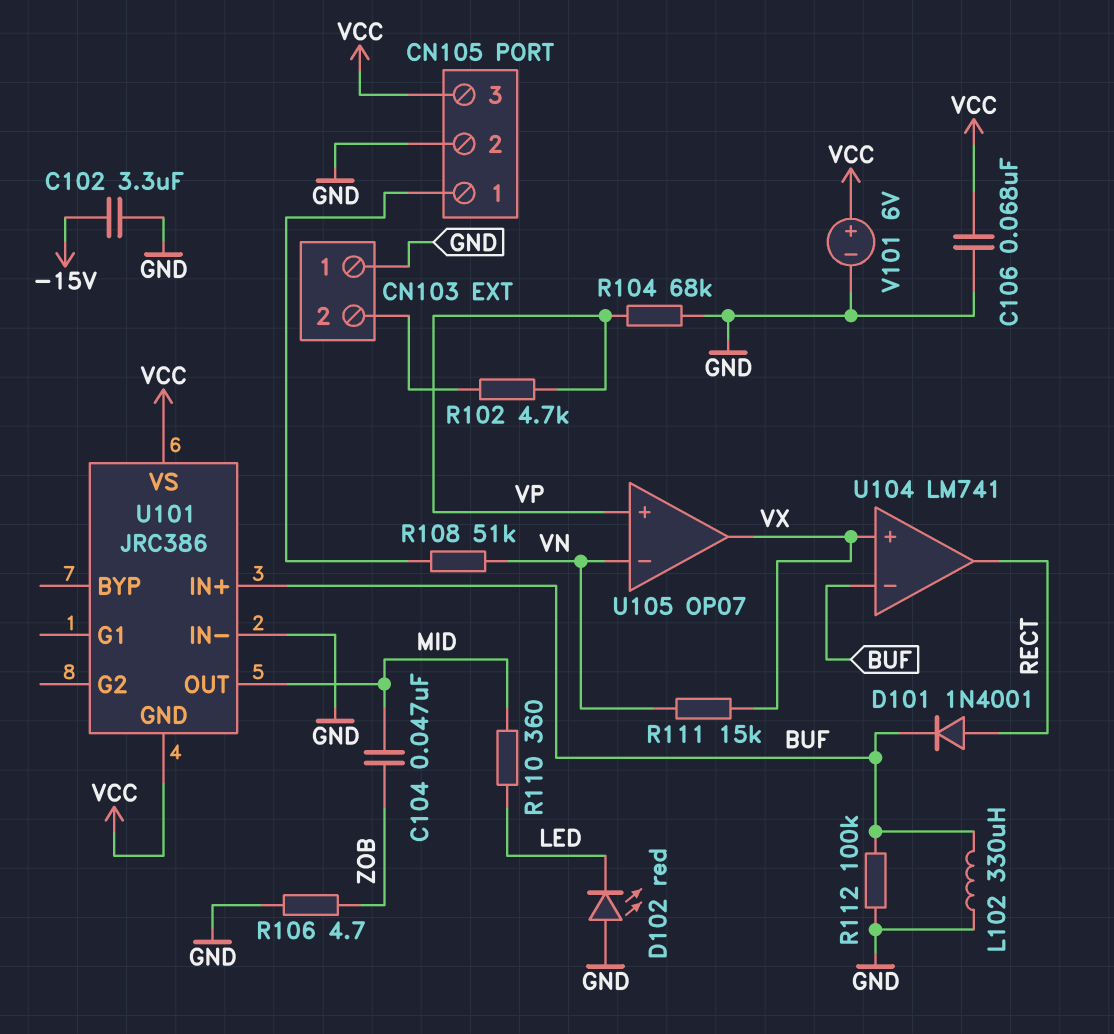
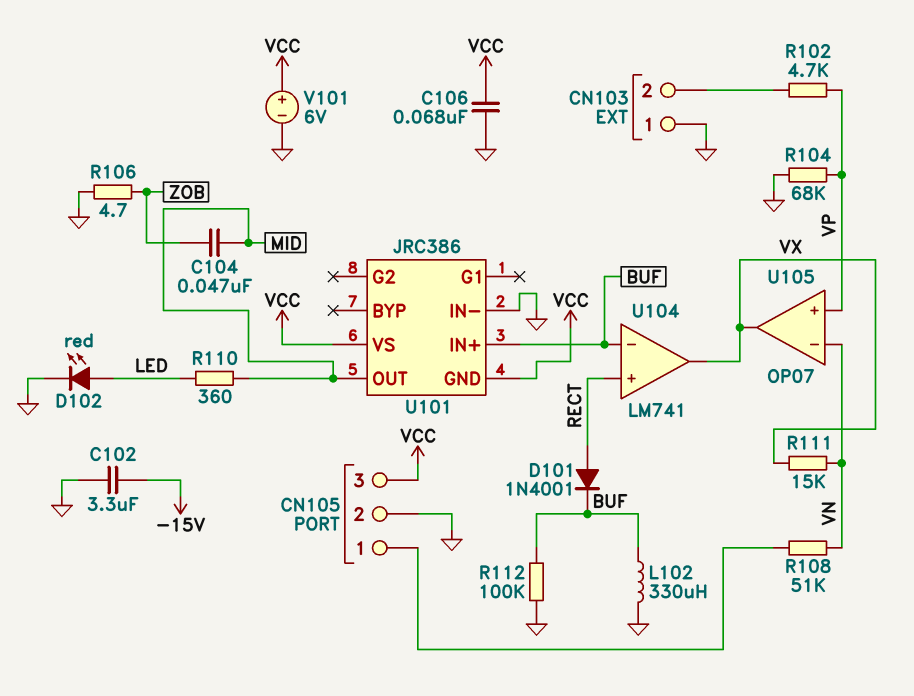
D102: LED red (A GND, K LED) -> LED red (A LED, K GND)
U104 pin in+: VX -> RECT
U104 pin out: RECT -> VX

